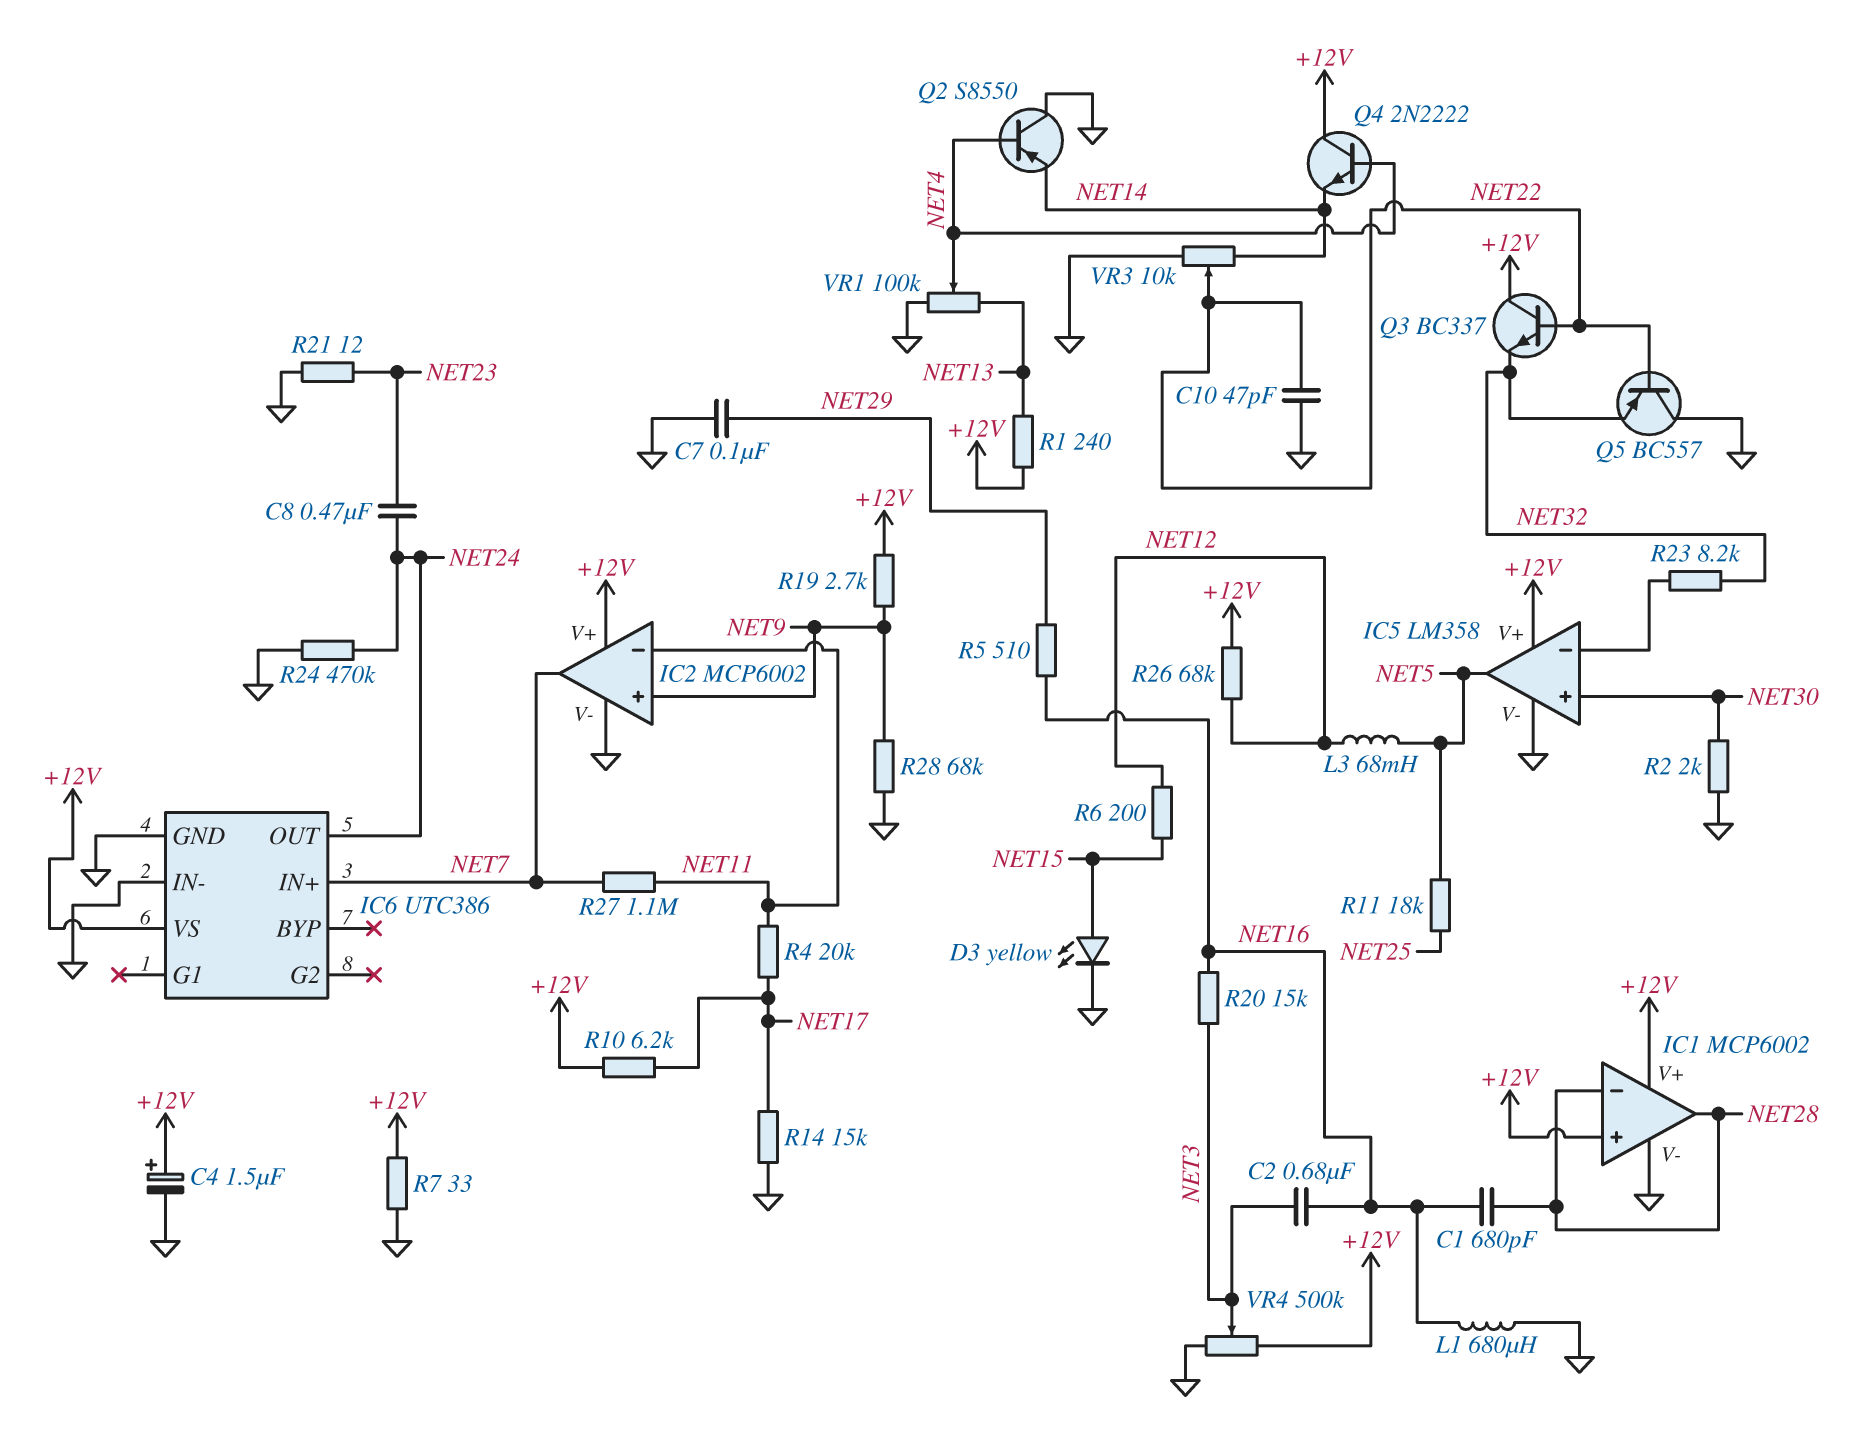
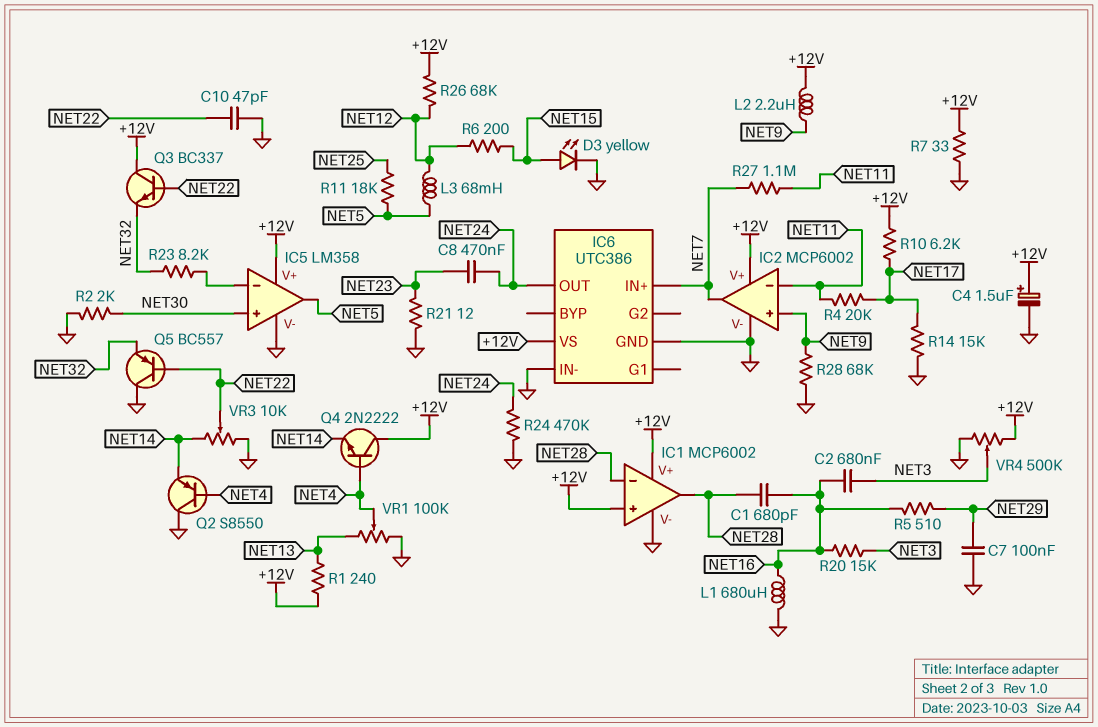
L2: none -> 2.2uH (+12V, NET9)
R19: 2.7k (+12V, NET9) -> none

